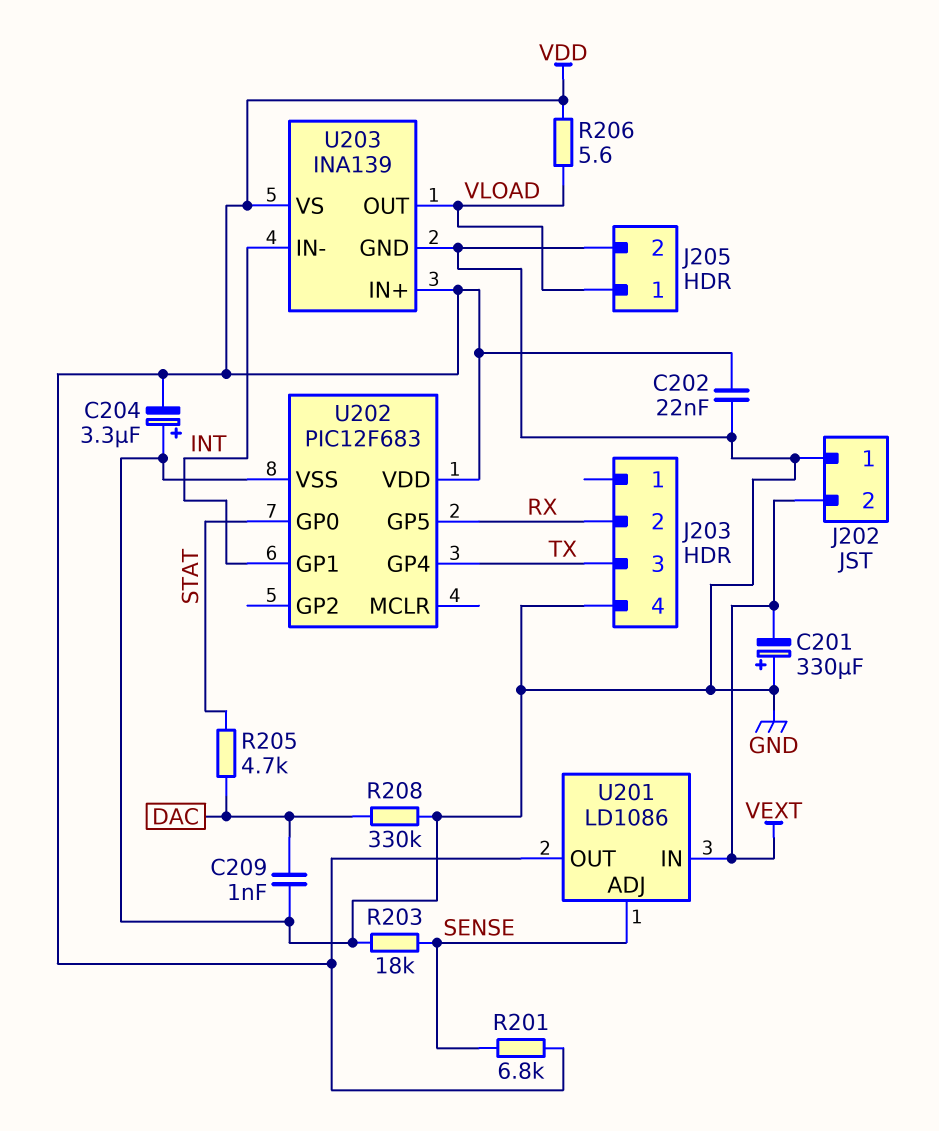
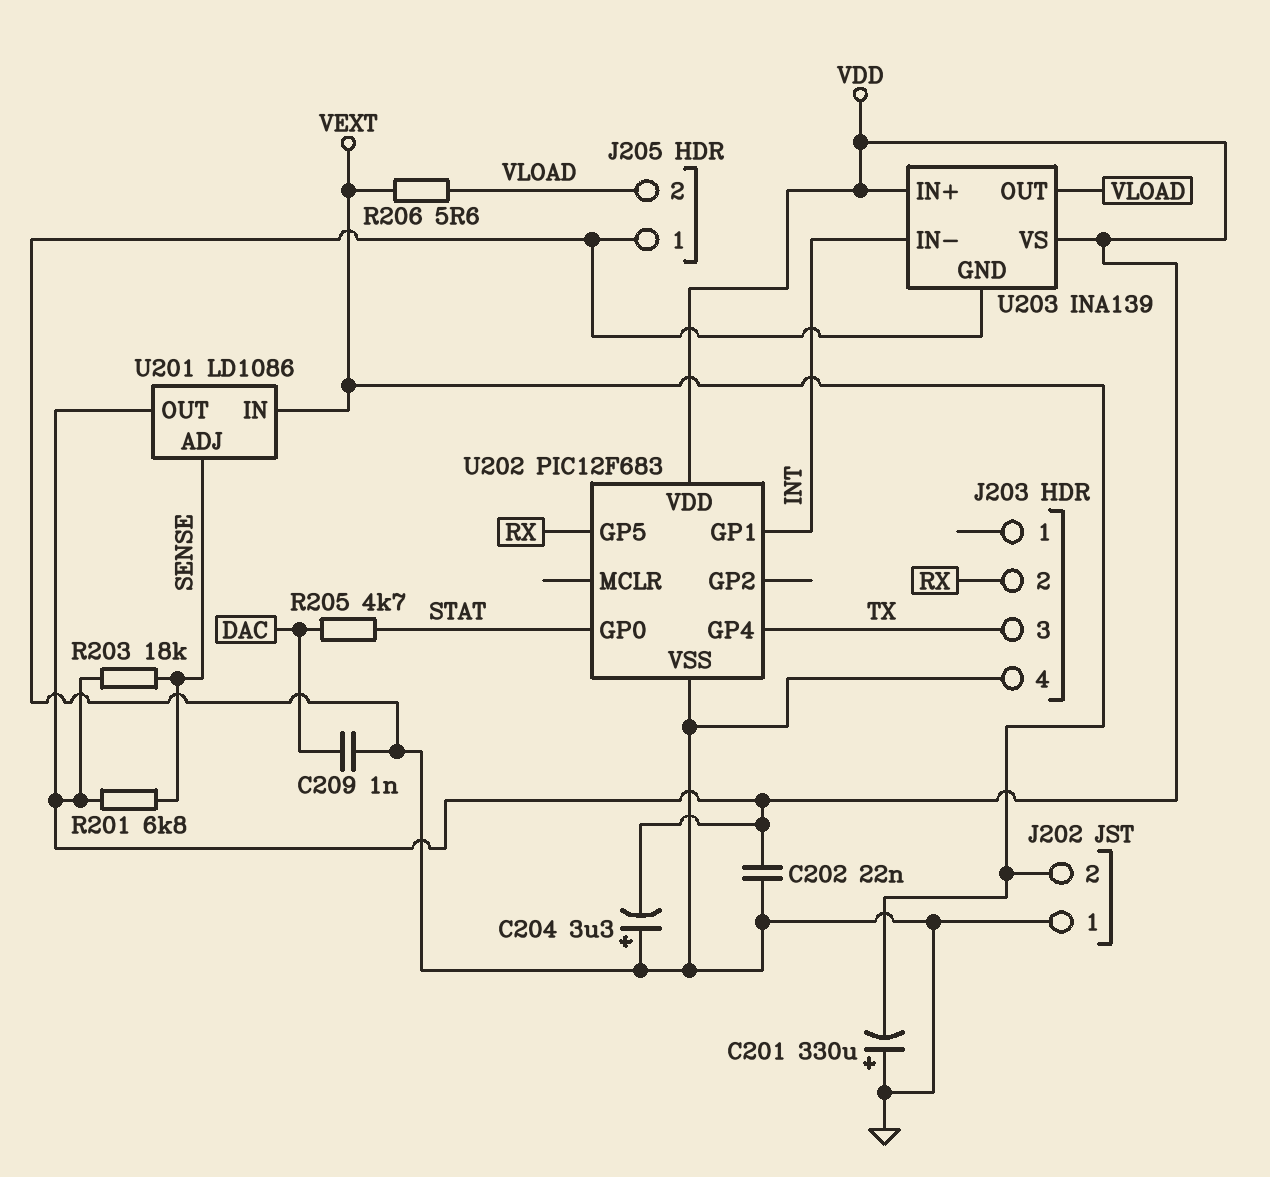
J205 pin 1: VLOAD -> GND
J205 pin 2: GND -> VLOAD
R203: 18k (GND, SENSE) -> 18k (SENSE, VDD)
R206: 5.6 (VDD, VLOAD) -> 5.6 (VEXT, VLOAD)
R208: 330k (DAC, GND) -> none

